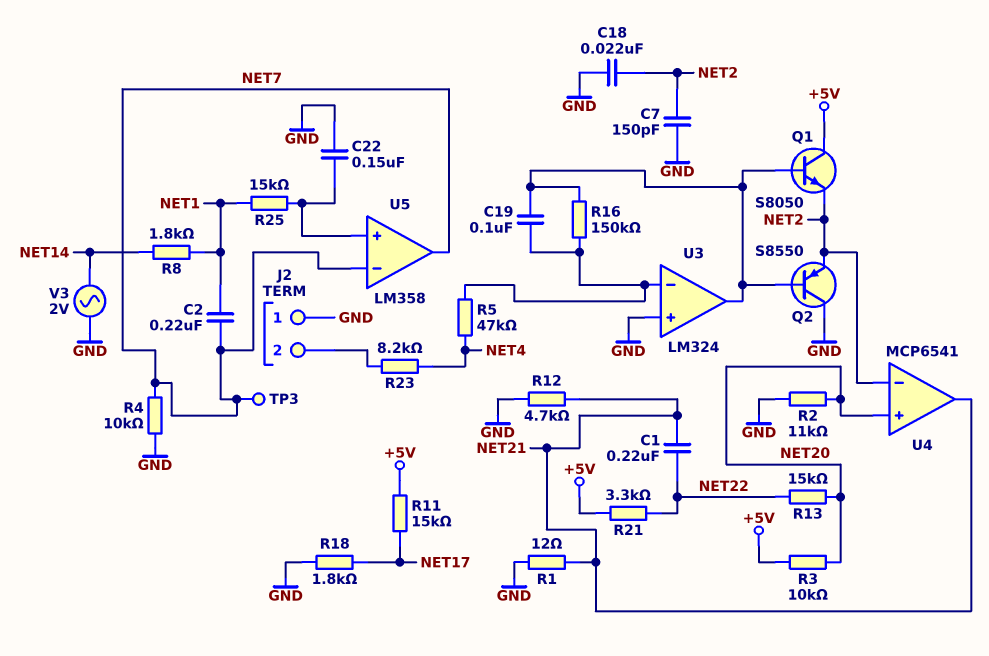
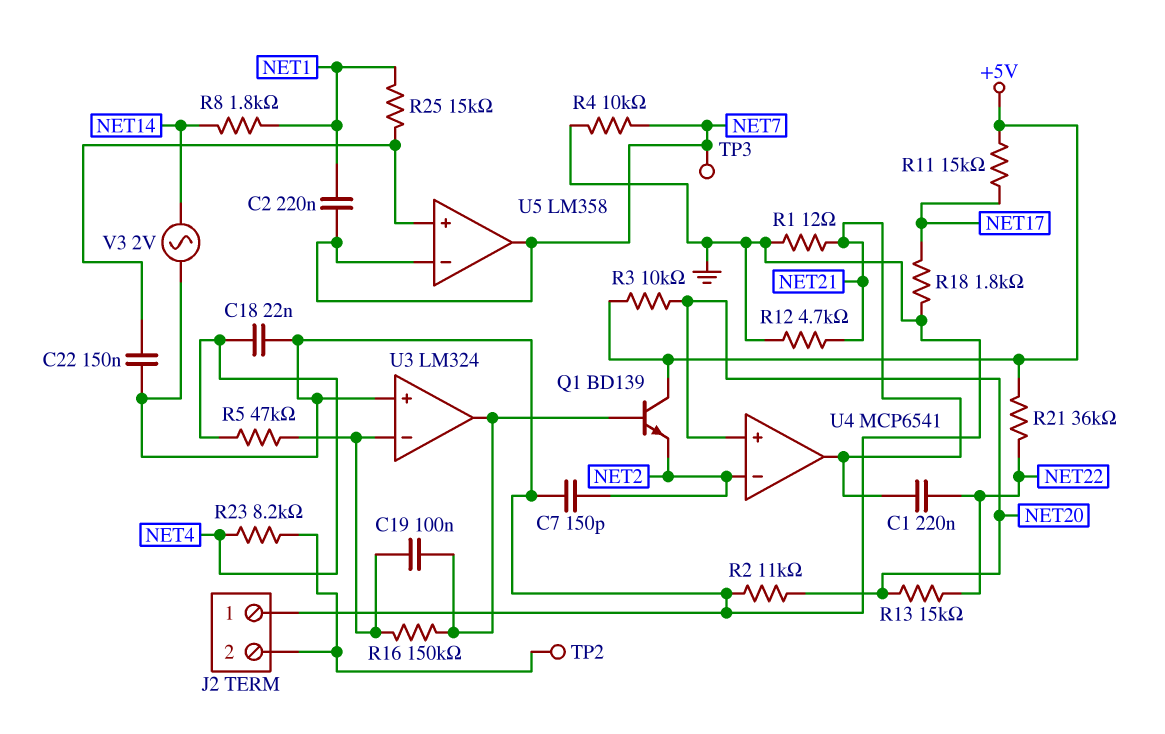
C18: 22nF (GND, NET2) -> 22nF (GND, NET4)
Q1: NPN S8050 (B U3/out, C +5V, E NET2) -> NPN BD139 (B U3/out, C +5V, E NET2)
Q2: PNP S8550 (B U3/out, C GND, E NET2) -> none
R21: 3.3k (+5V, NET22) -> 36k (+5V, NET22)
TP2: none -> test point (J2/2)

